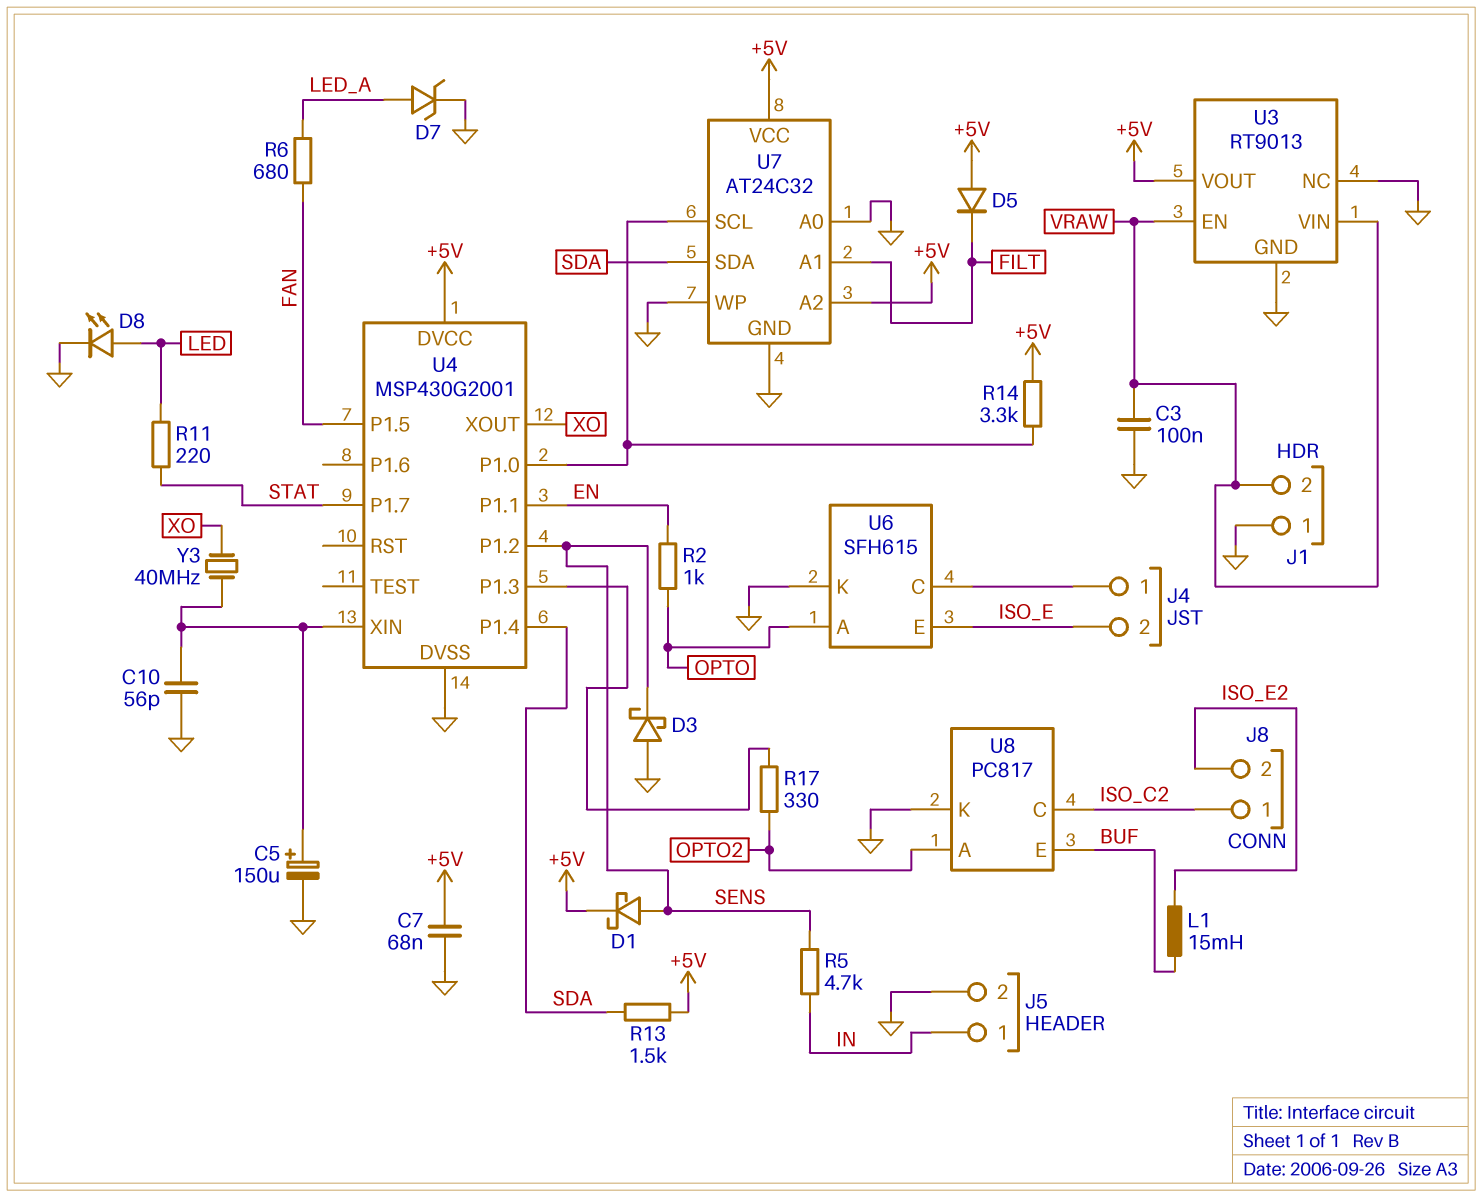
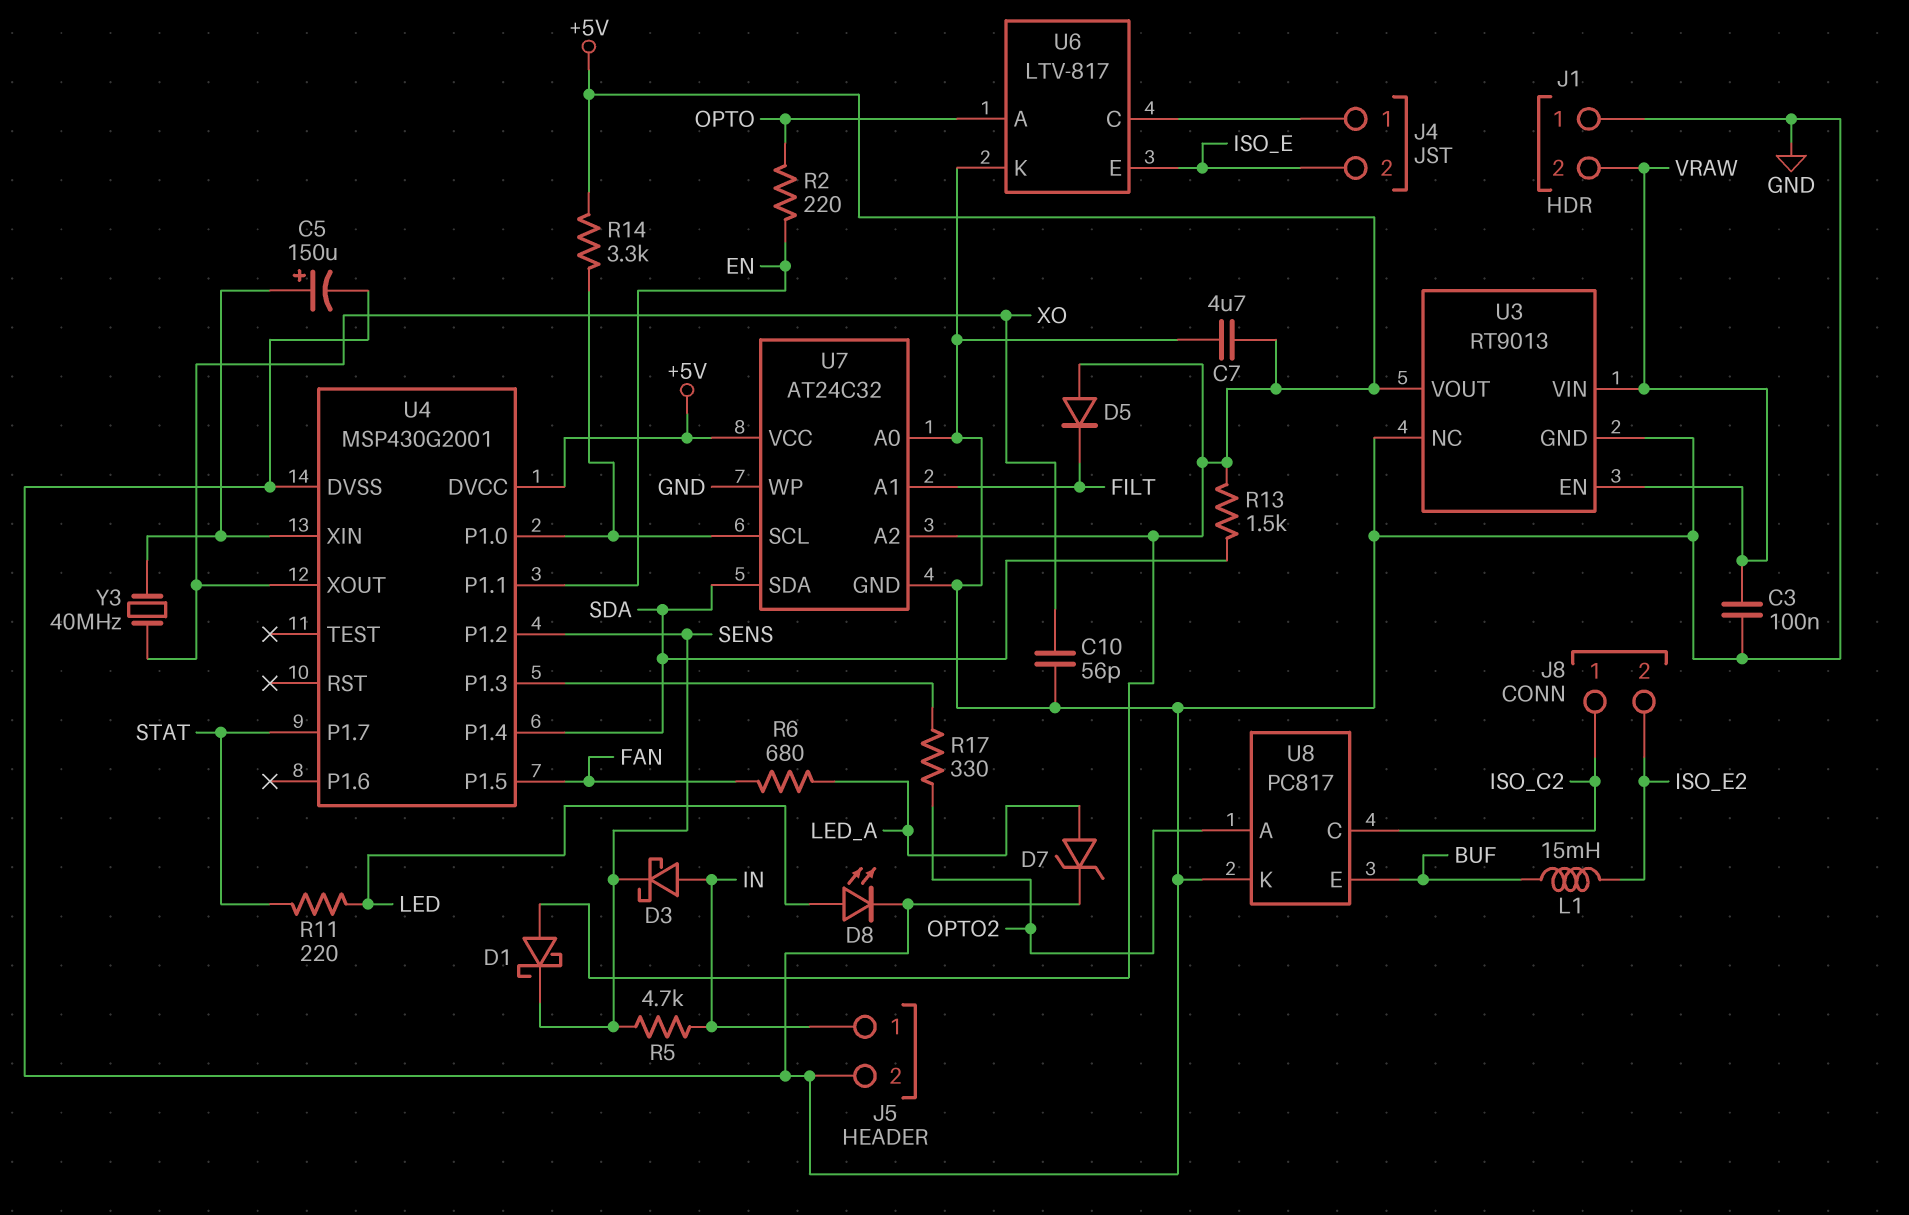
C7: 68nF (+5V, GND) -> 4.7uF (+5V, GND)
C10: 56pF (GND, U4/XIN) -> 56pF (GND, XO)
D1: schottky (A SENS, K +5V) -> schottky (A +5V, K SENS)
D3: schottky (A GND, K SENS) -> schottky (A IN, K SENS)
R2: 1k (EN, OPTO) -> 220 (EN, OPTO)
U6: SFH615 -> LTV-817

